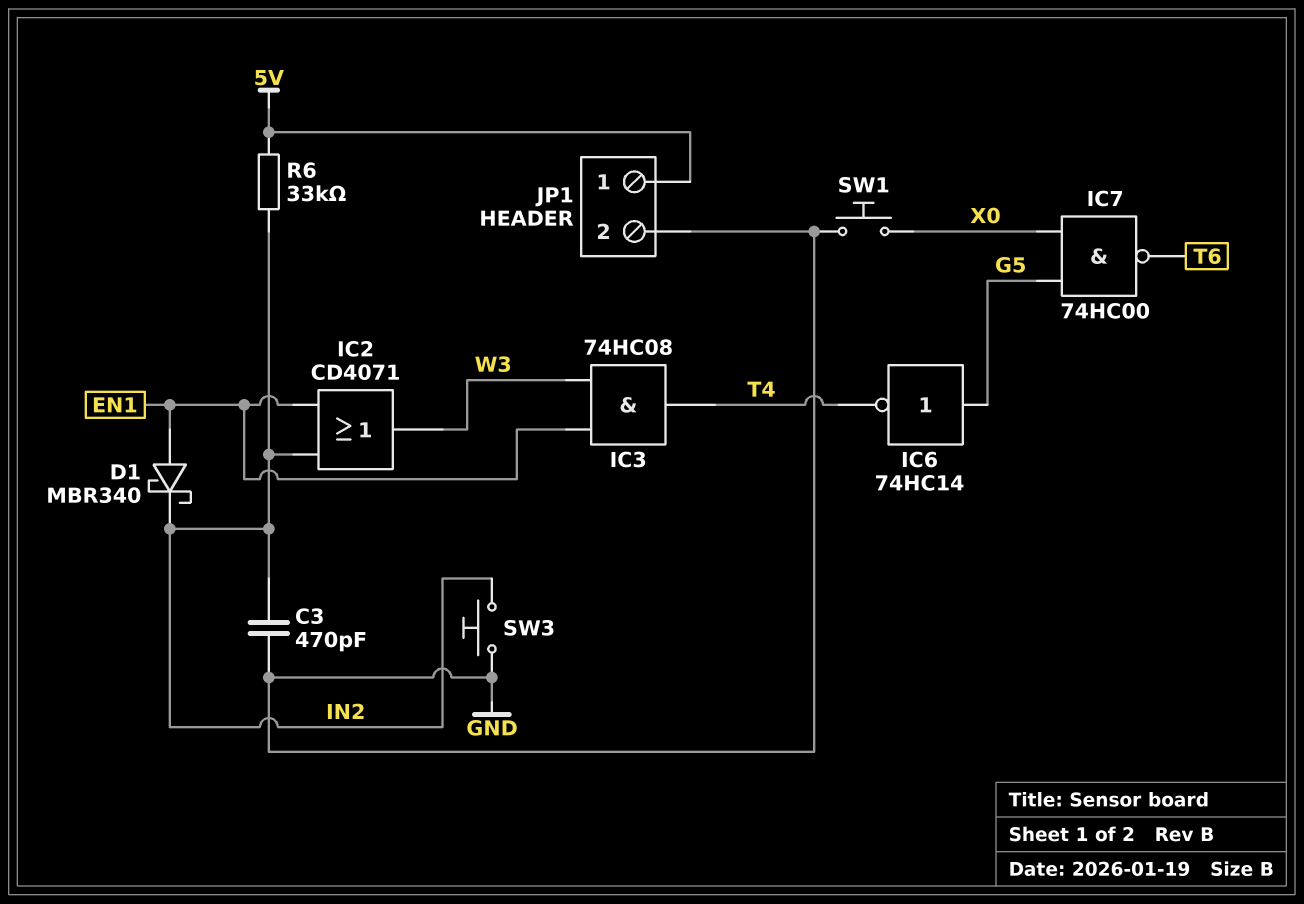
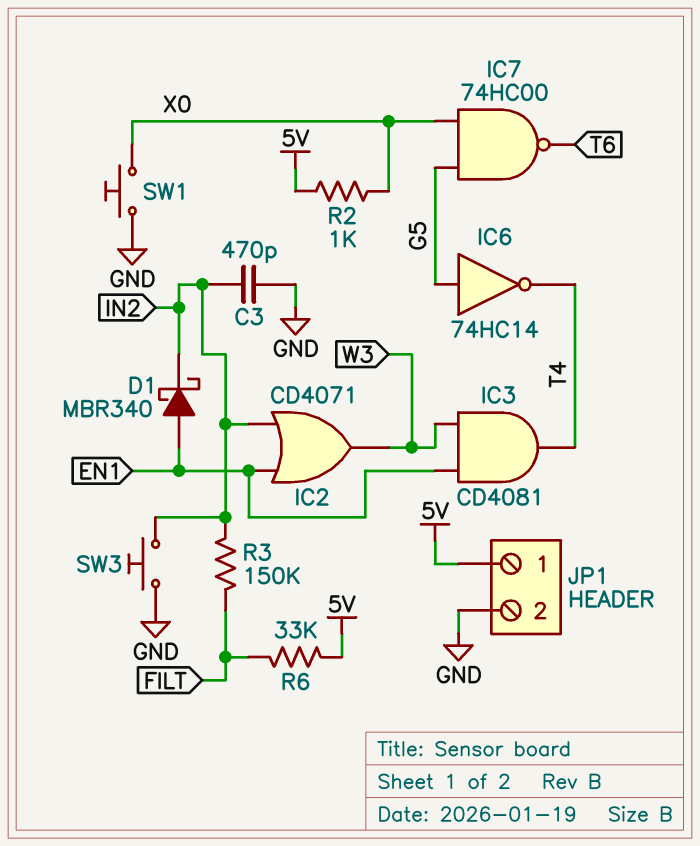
IC3: AND 74HC08 (in EN1, in W3, out T4) -> AND CD4081 (in EN1, in W3, out T4)
R2: none -> 1k (5V, X0)
R3: none -> 150k (FILT, IN2)
R6: 33k (5V, IN2) -> 33k (5V, FILT)

